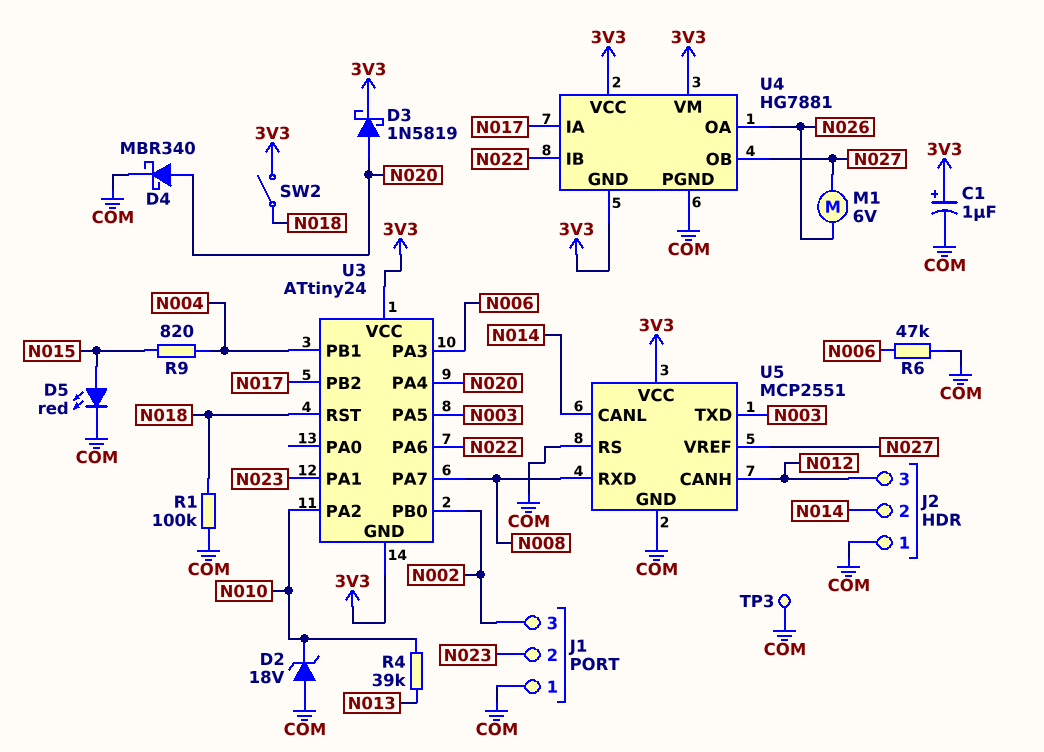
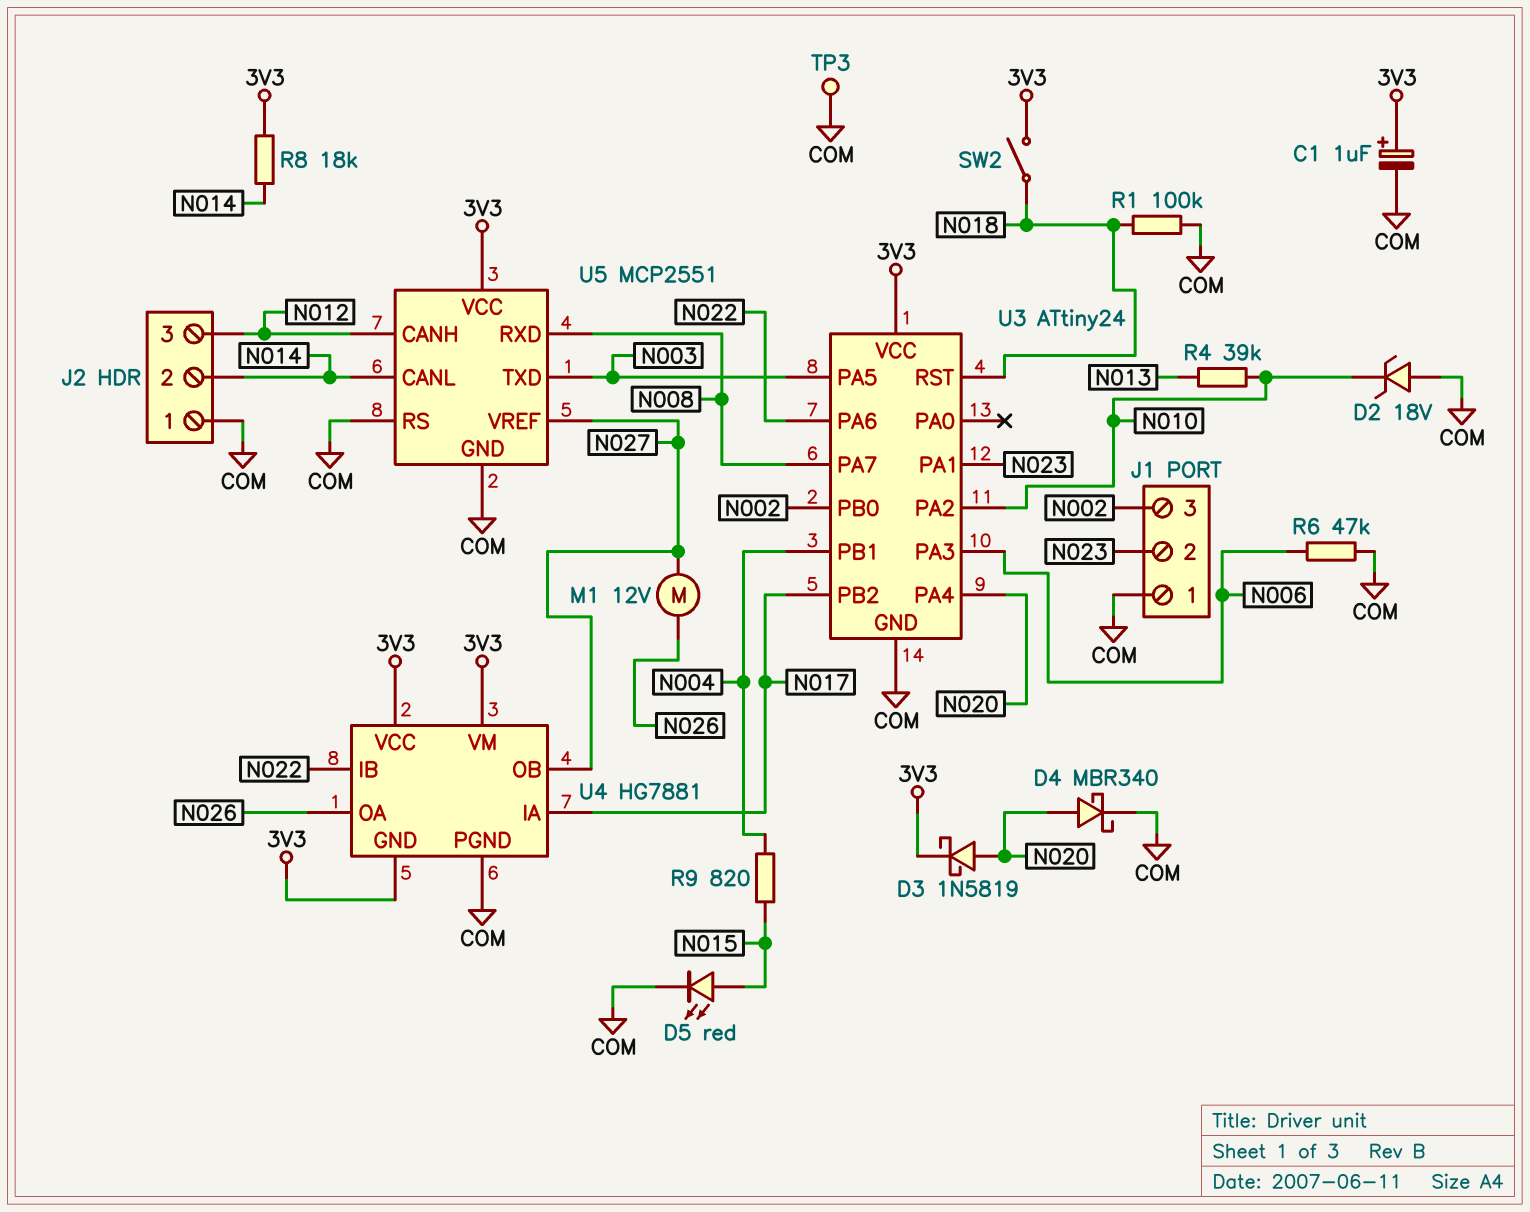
M1: motor 6V (N026, N027) -> motor 12V (N026, N027)
R8: none -> 18k (3V3, N014)
U3 pin GND: 3V3 -> COM

